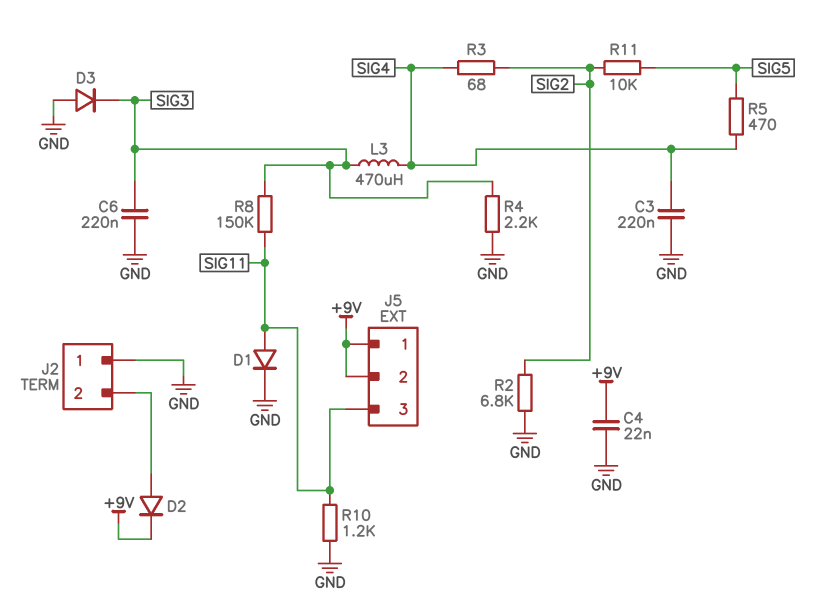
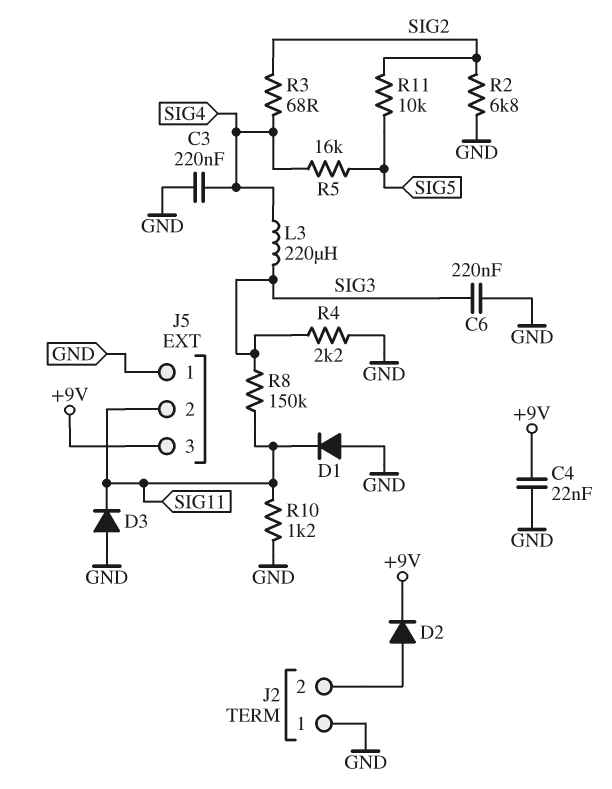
D1: diode (A SIG11, K GND) -> diode (A GND, K SIG11)
D3: diode (A GND, K SIG3) -> diode (A GND, K SIG11)
J5 pin 1: +9V -> GND
J5 pin 2: +9V -> SIG11
J5 pin 3: SIG11 -> +9V
L3: 470uH (SIG3, SIG4) -> 220uH (SIG3, SIG4)
R5: 470 (SIG4, SIG5) -> 16k (SIG4, SIG5)

